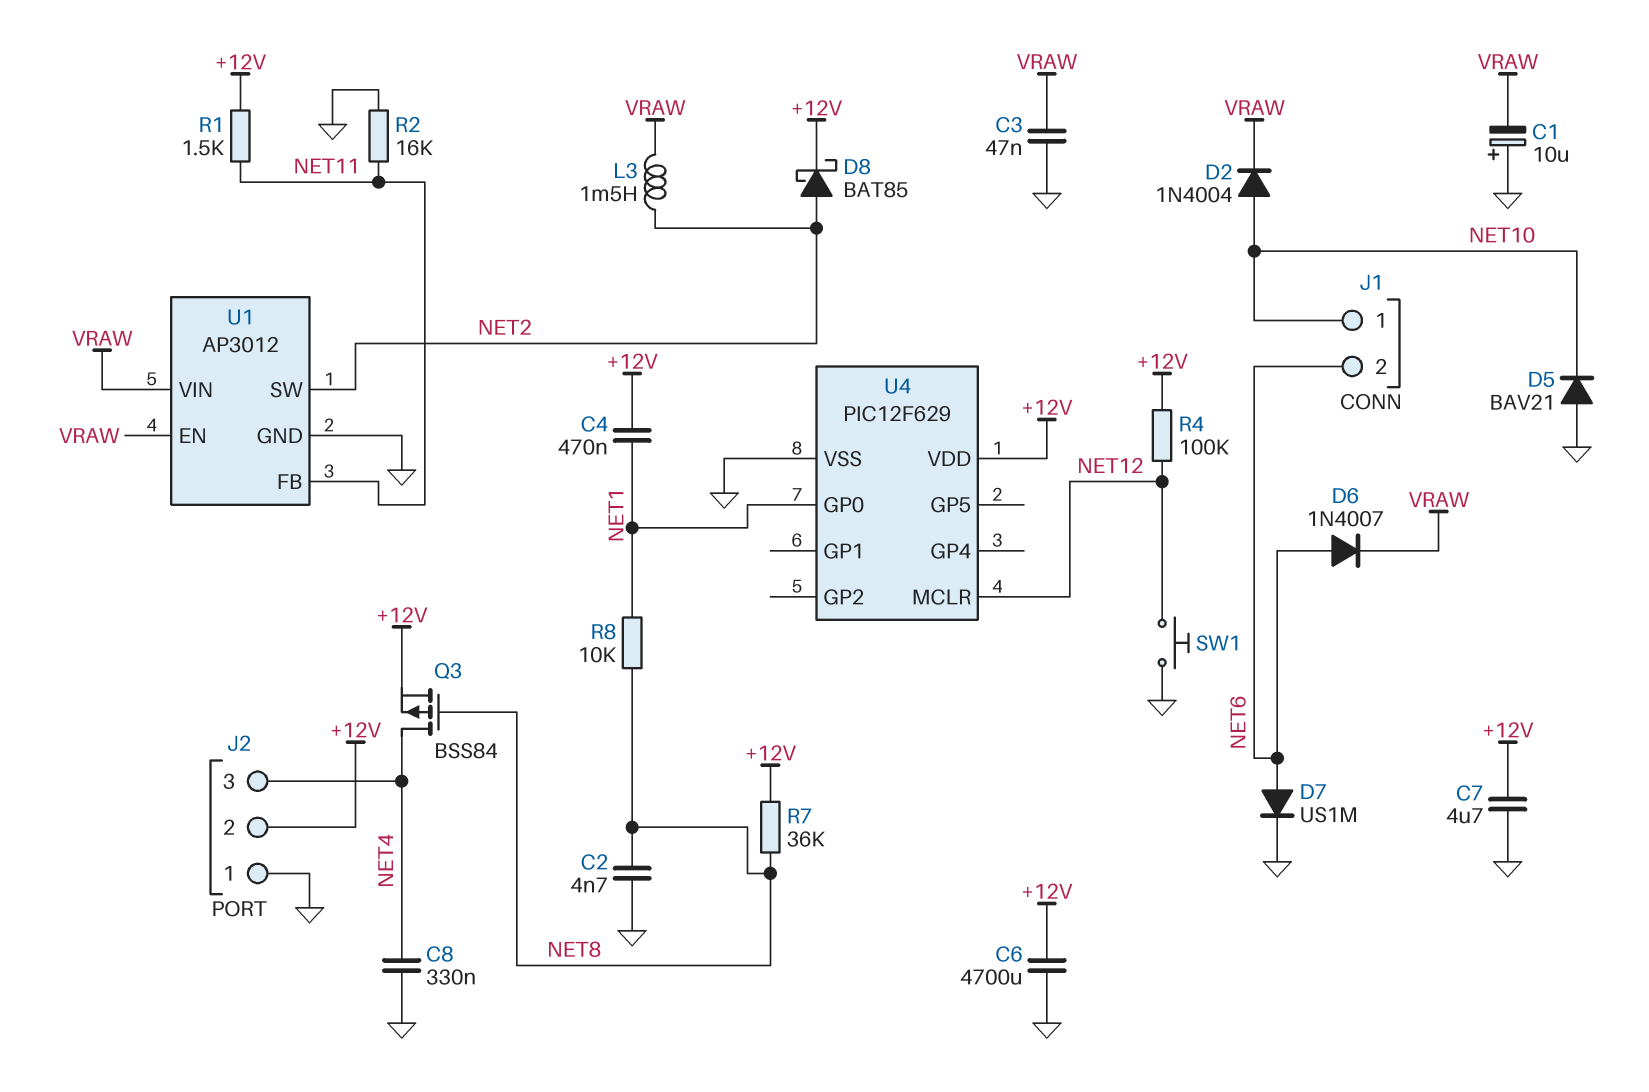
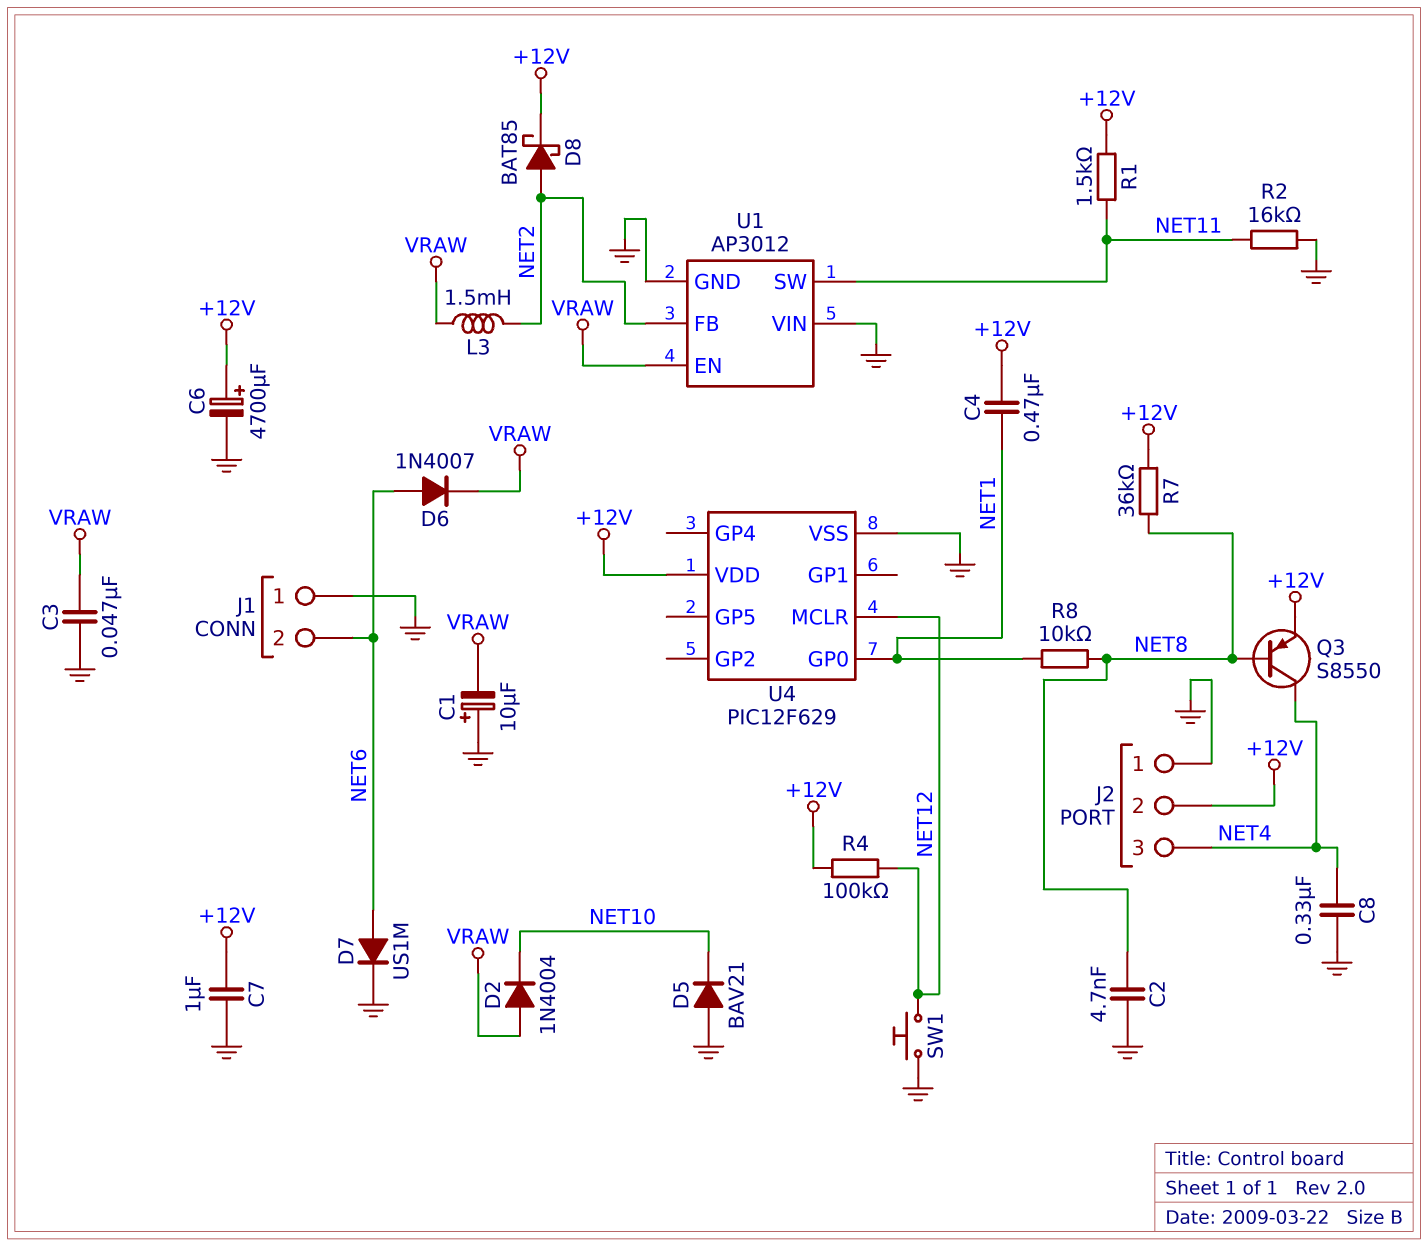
C6: 4700uF (+12V, GND) -> 4700uF (plus +12V, minus GND)
C7: 4.7uF (+12V, GND) -> 1uF (+12V, GND)
D2: diode 1N4004 (A NET10, K VRAW) -> diode 1N4004 (A VRAW, K NET10)
J1 pin 1: NET10 -> GND
Q3: PMOS BSS84 (G NET8, D NET4, S +12V) -> PNP S8550 (B NET8, C NET4, E +12V)
U1 pin FB: NET11 -> NET2
U1 pin SW: NET2 -> NET11
U1 pin VIN: VRAW -> GND

